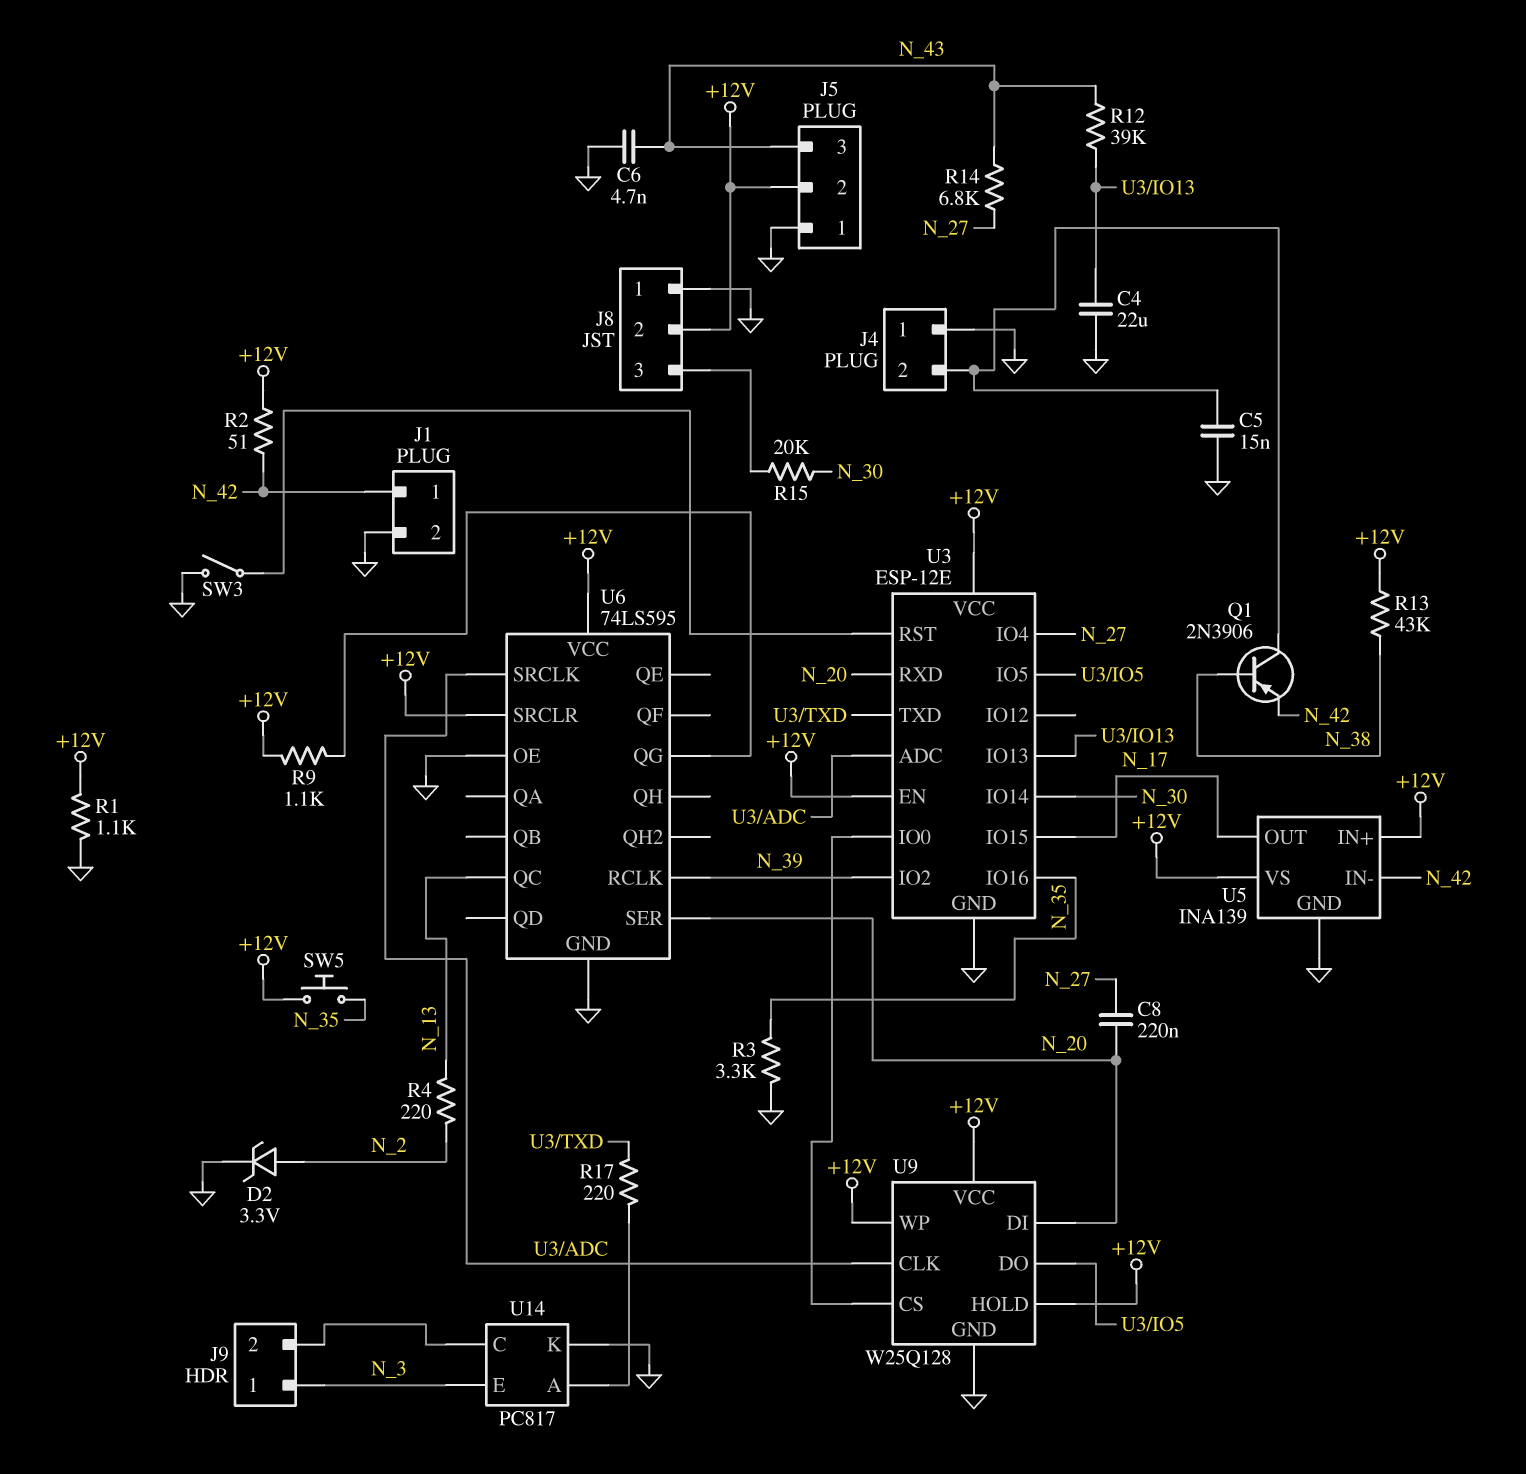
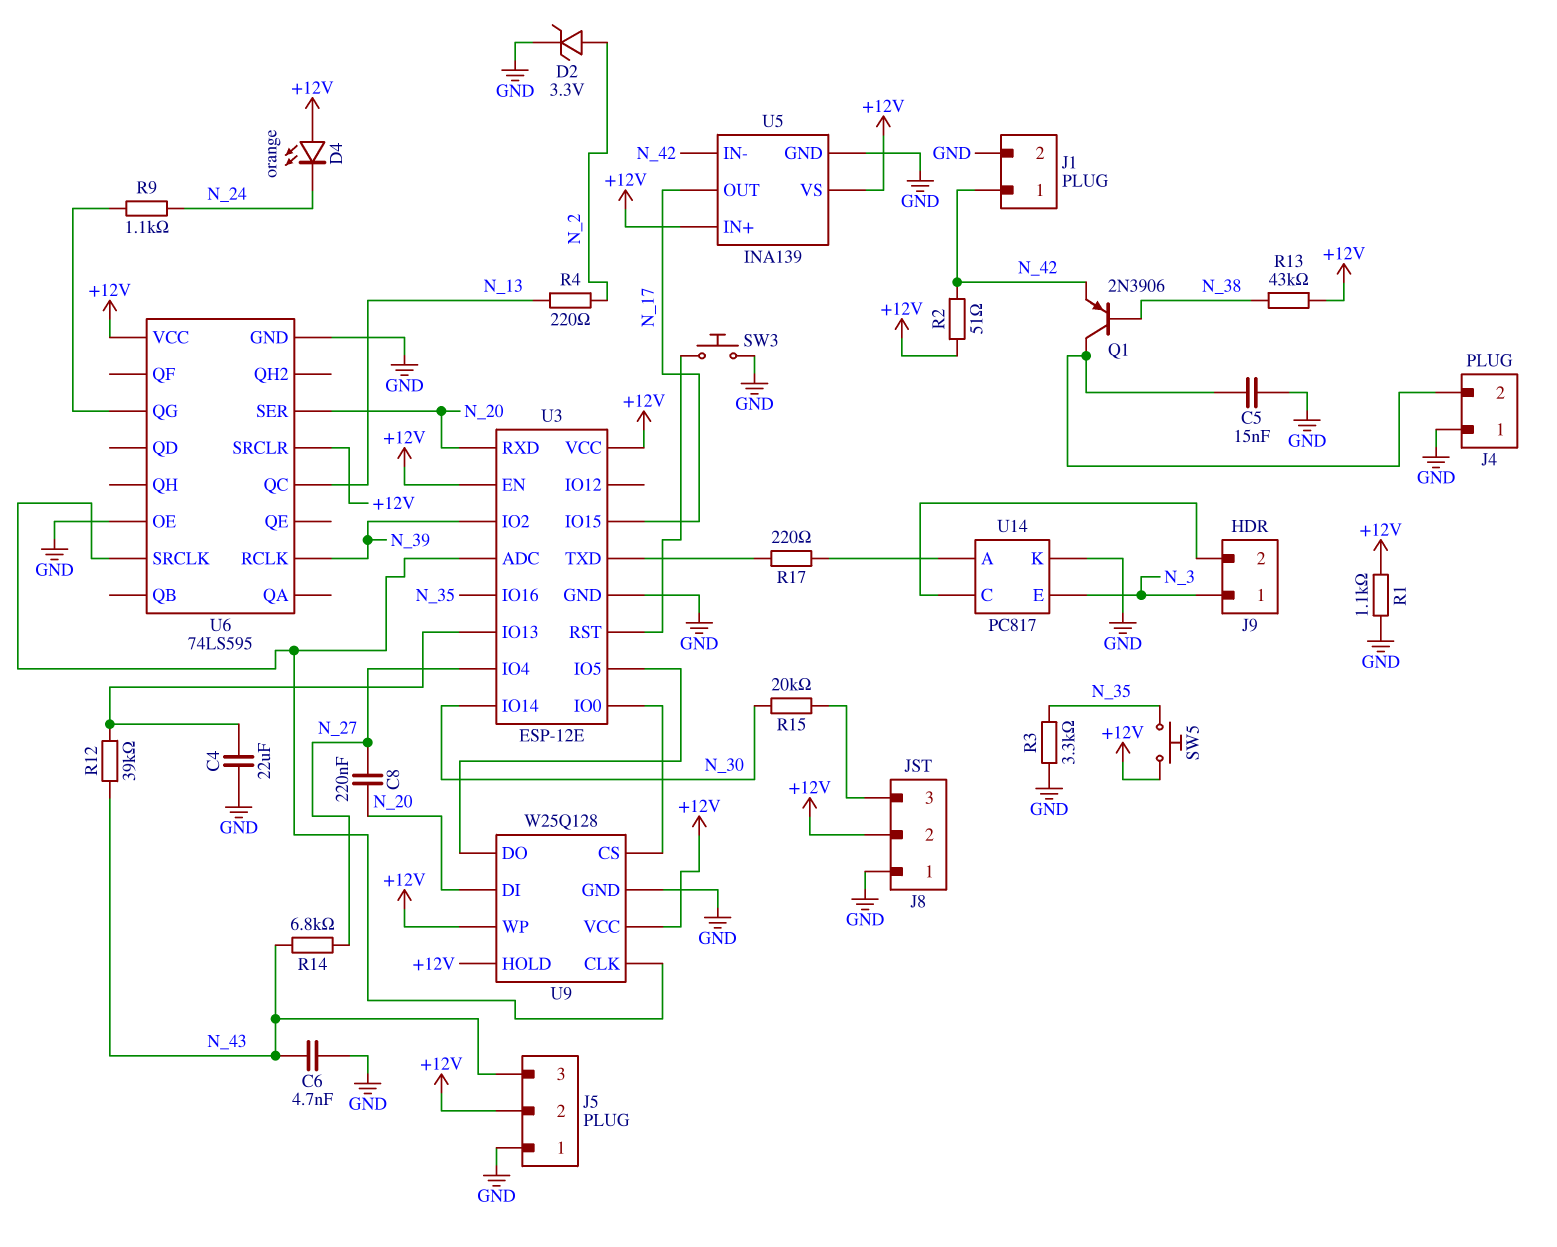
D4: none -> LED orange (A +12V, K N_24)
R9: 1.1k (+12V, U6/QG) -> 1.1k (N_24, U6/QG)
SW3: switch (GND, U3/RST) -> button (GND, U3/RST)

